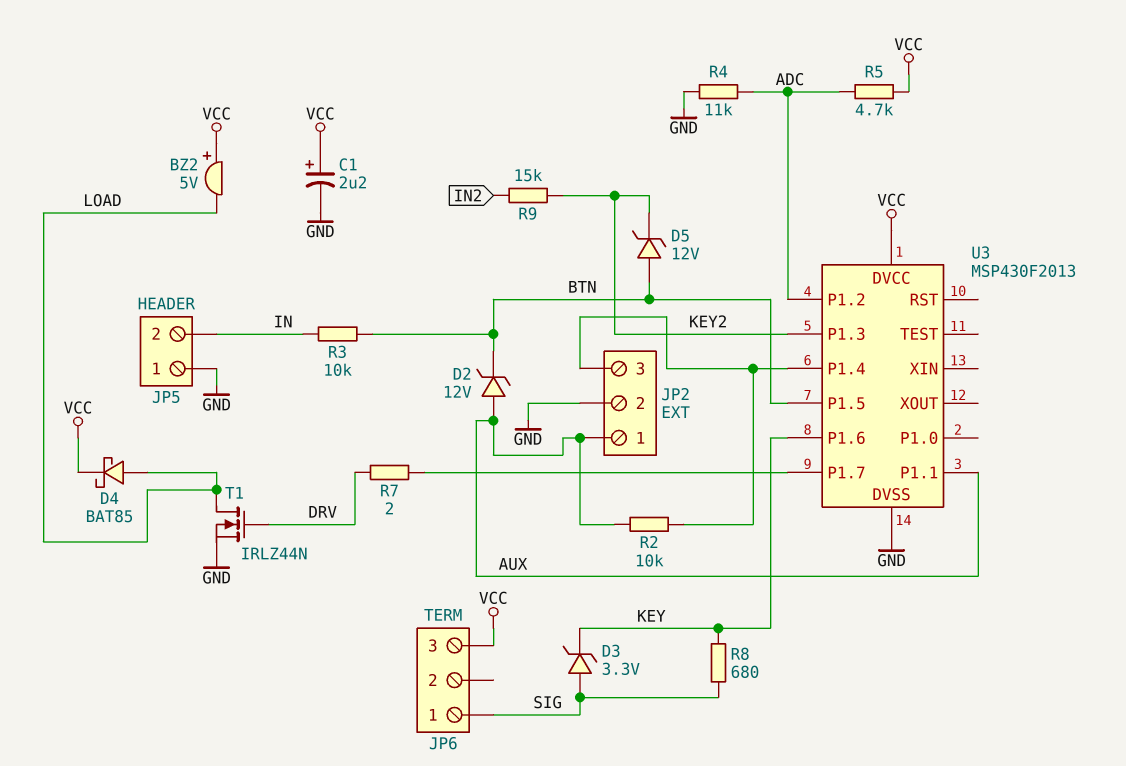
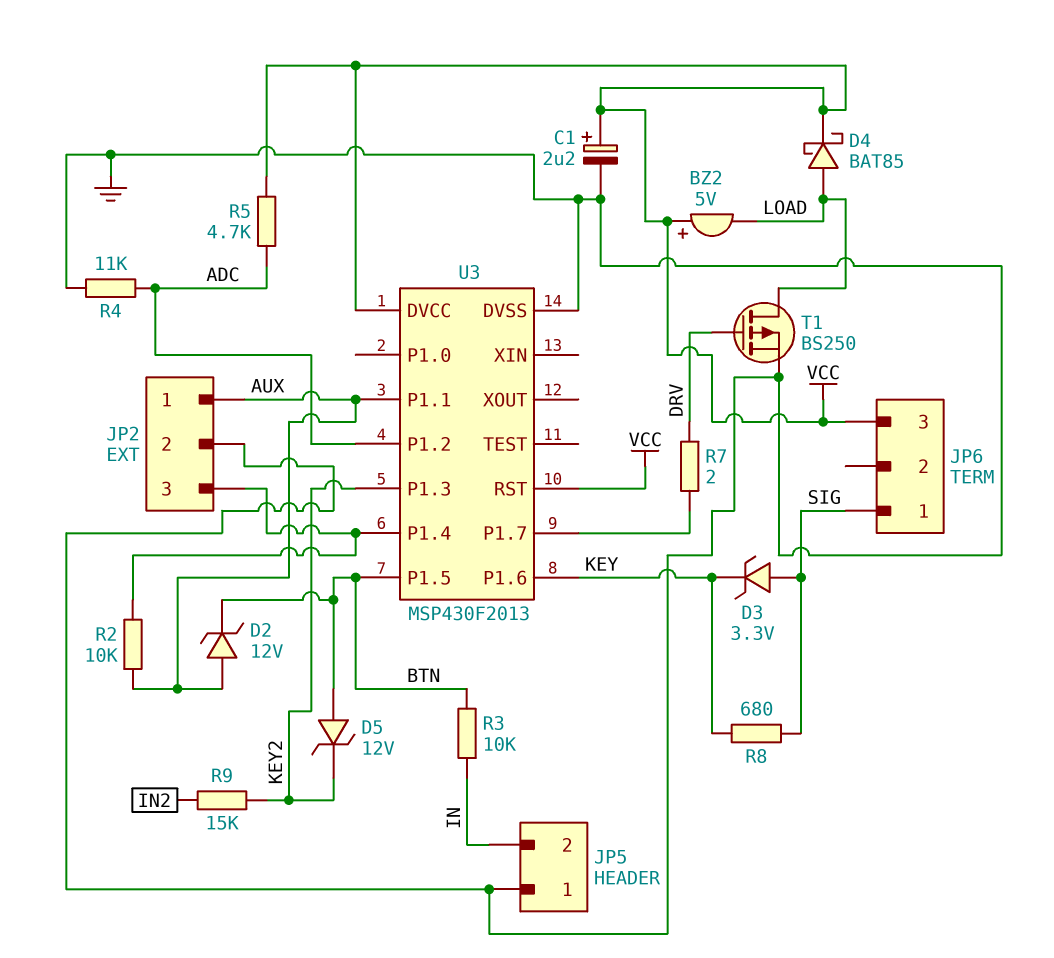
T1: NMOS IRLZ44N (G DRV, D LOAD, S GND) -> PMOS BS250 (G DRV, D LOAD, S GND)
U3 pin RST: none -> VCC

